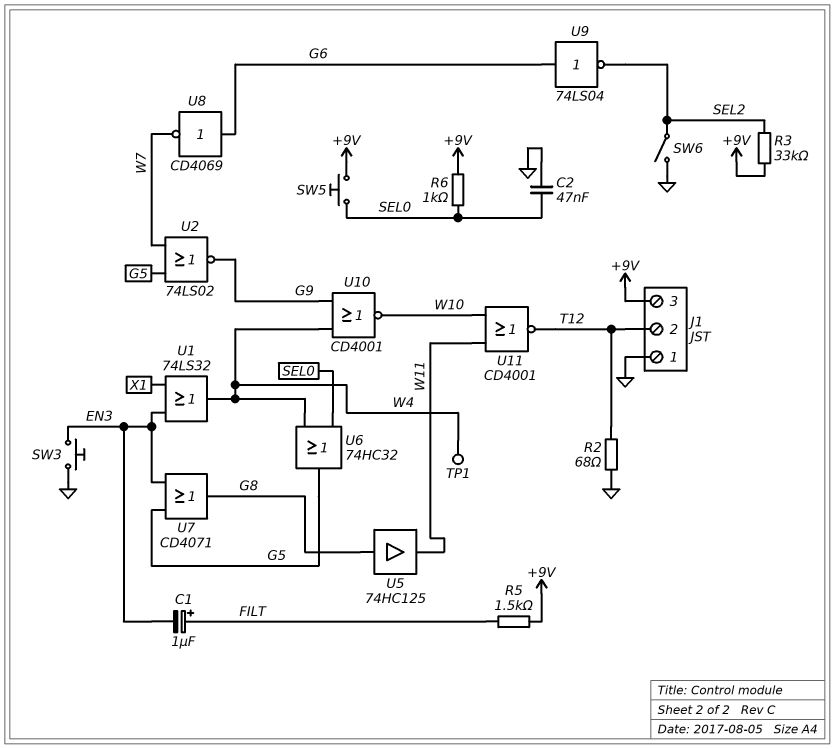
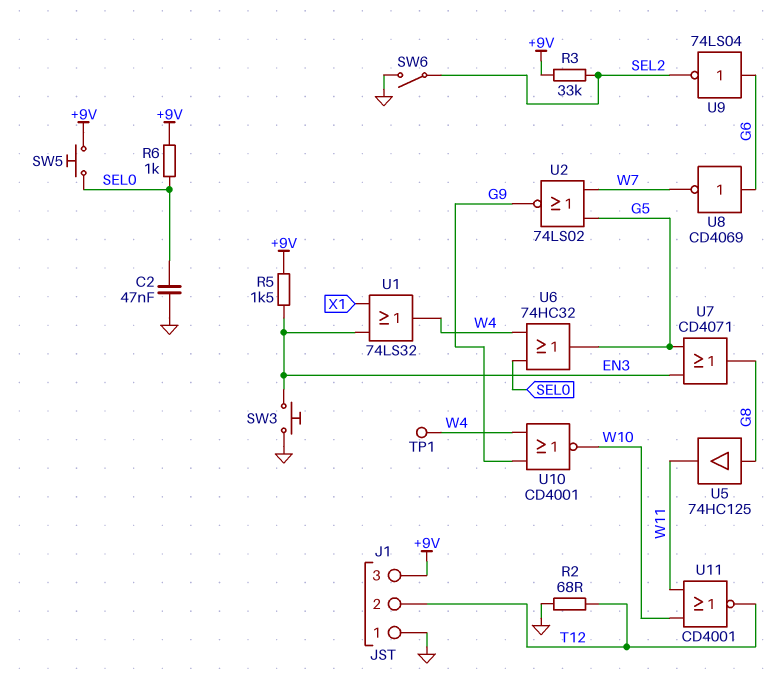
C1: 1uF (plus FILT, minus EN3) -> none
R5: 1.5k (+9V, FILT) -> 1.5k (+9V, EN3)

